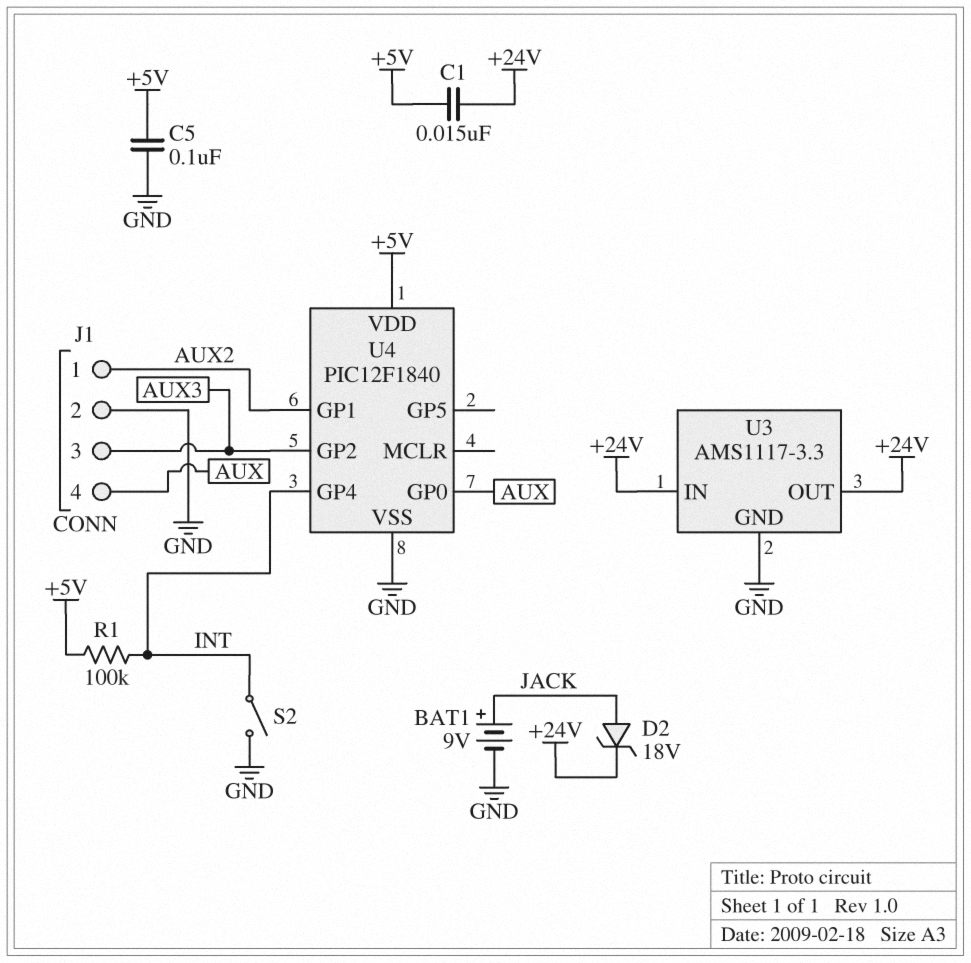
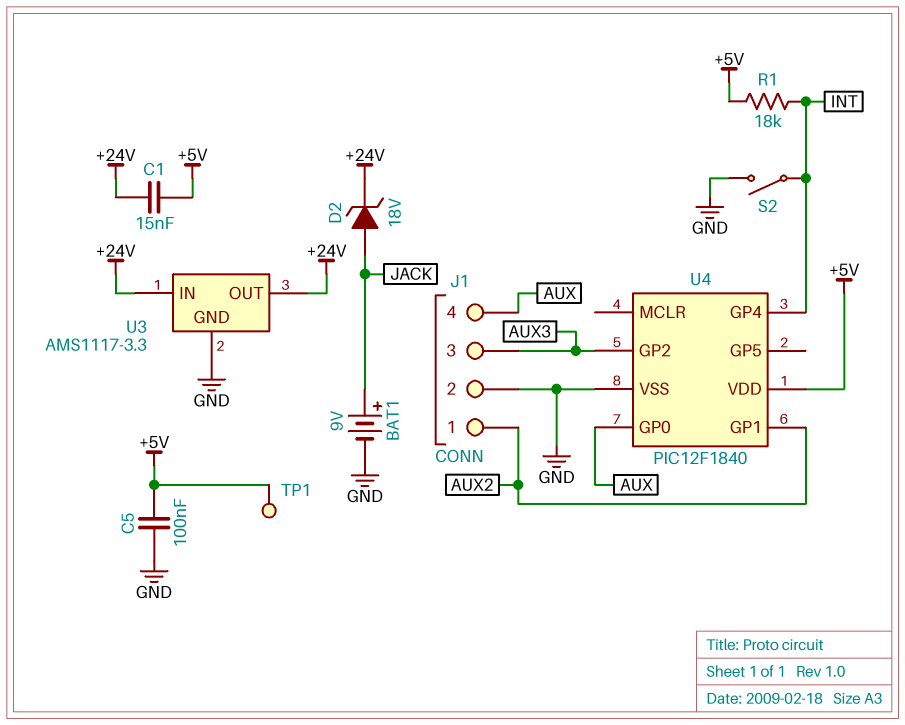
R1: 100k (+5V, INT) -> 18k (+5V, INT)
TP1: none -> test point (+5V)

